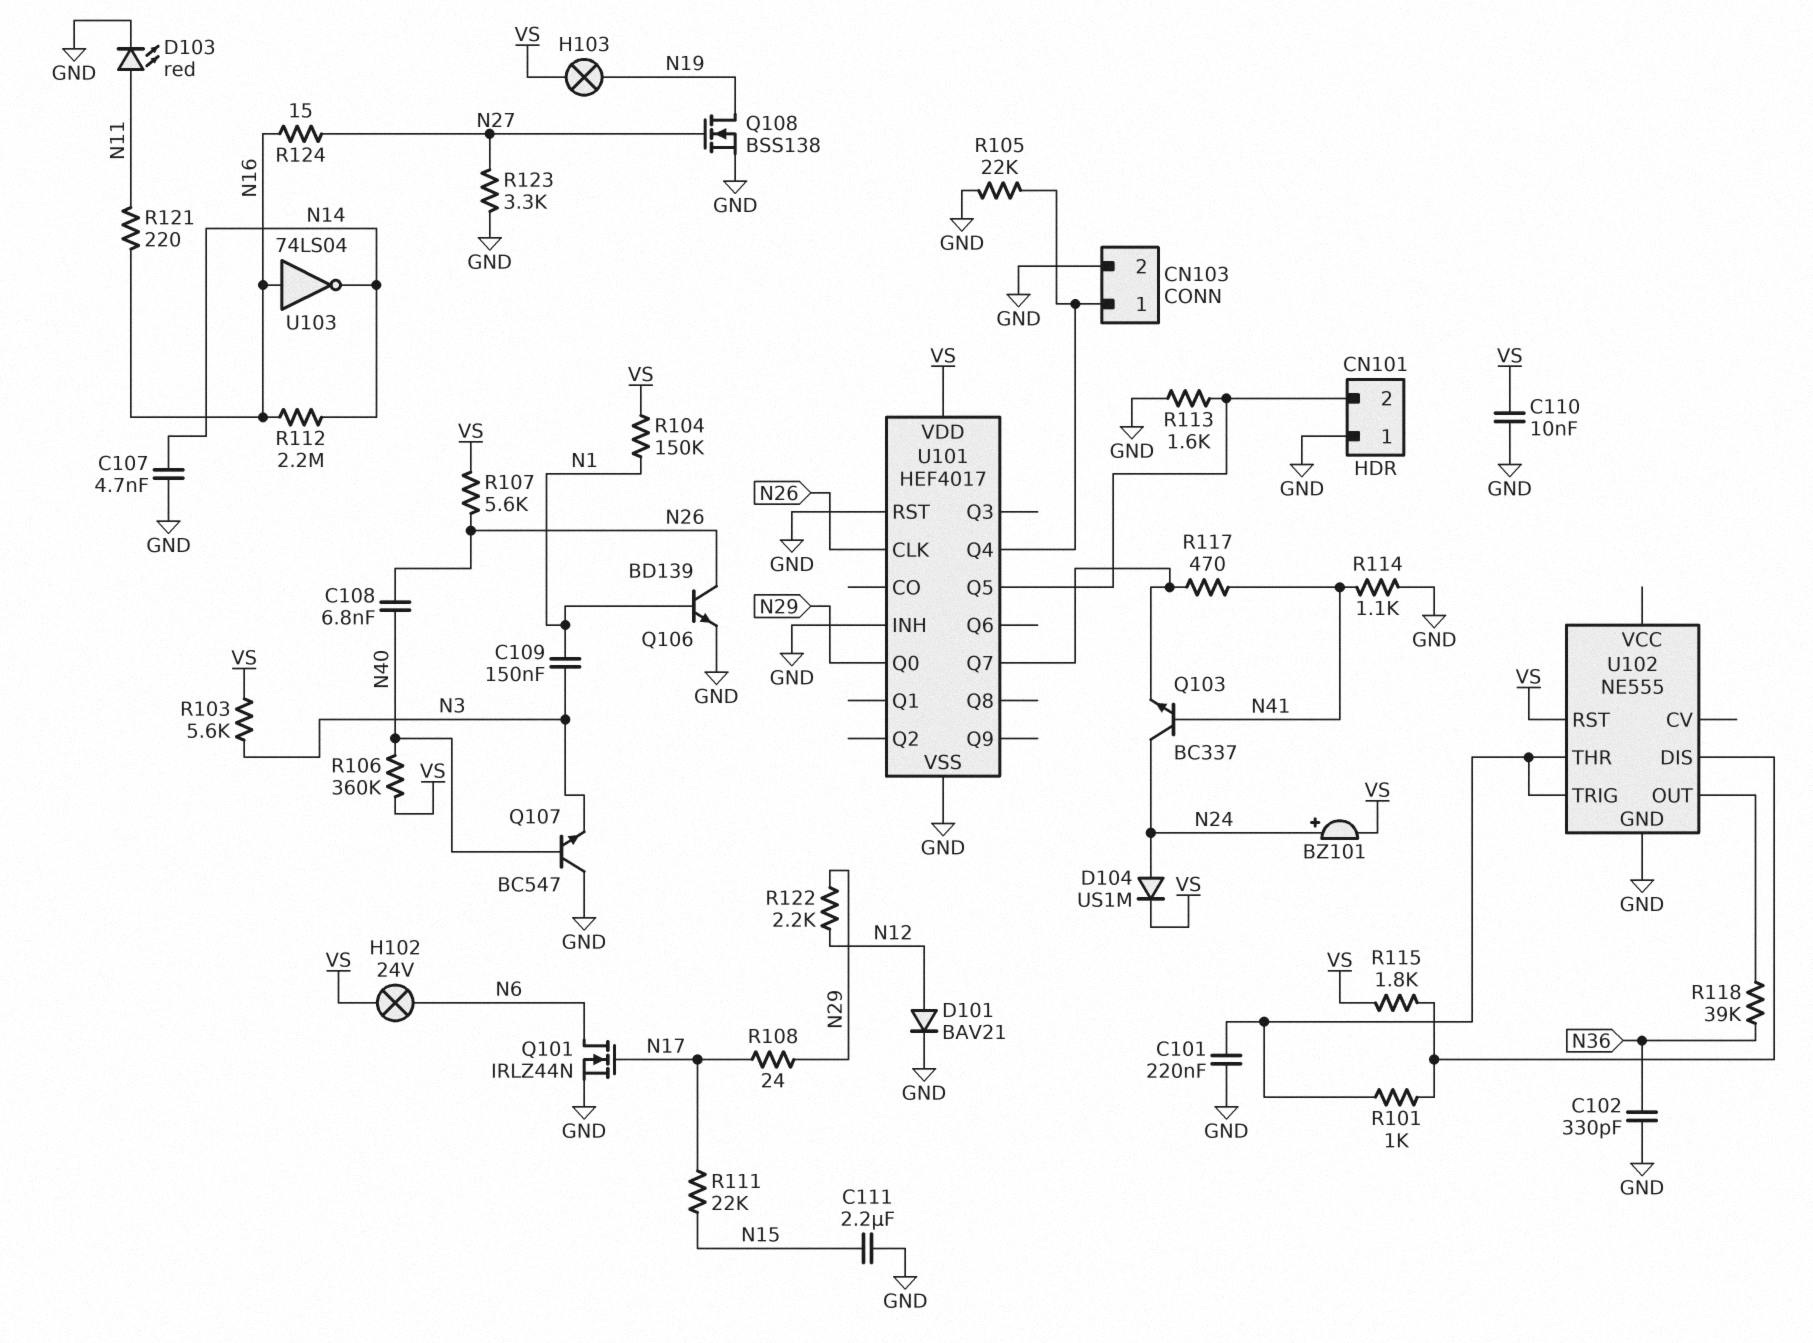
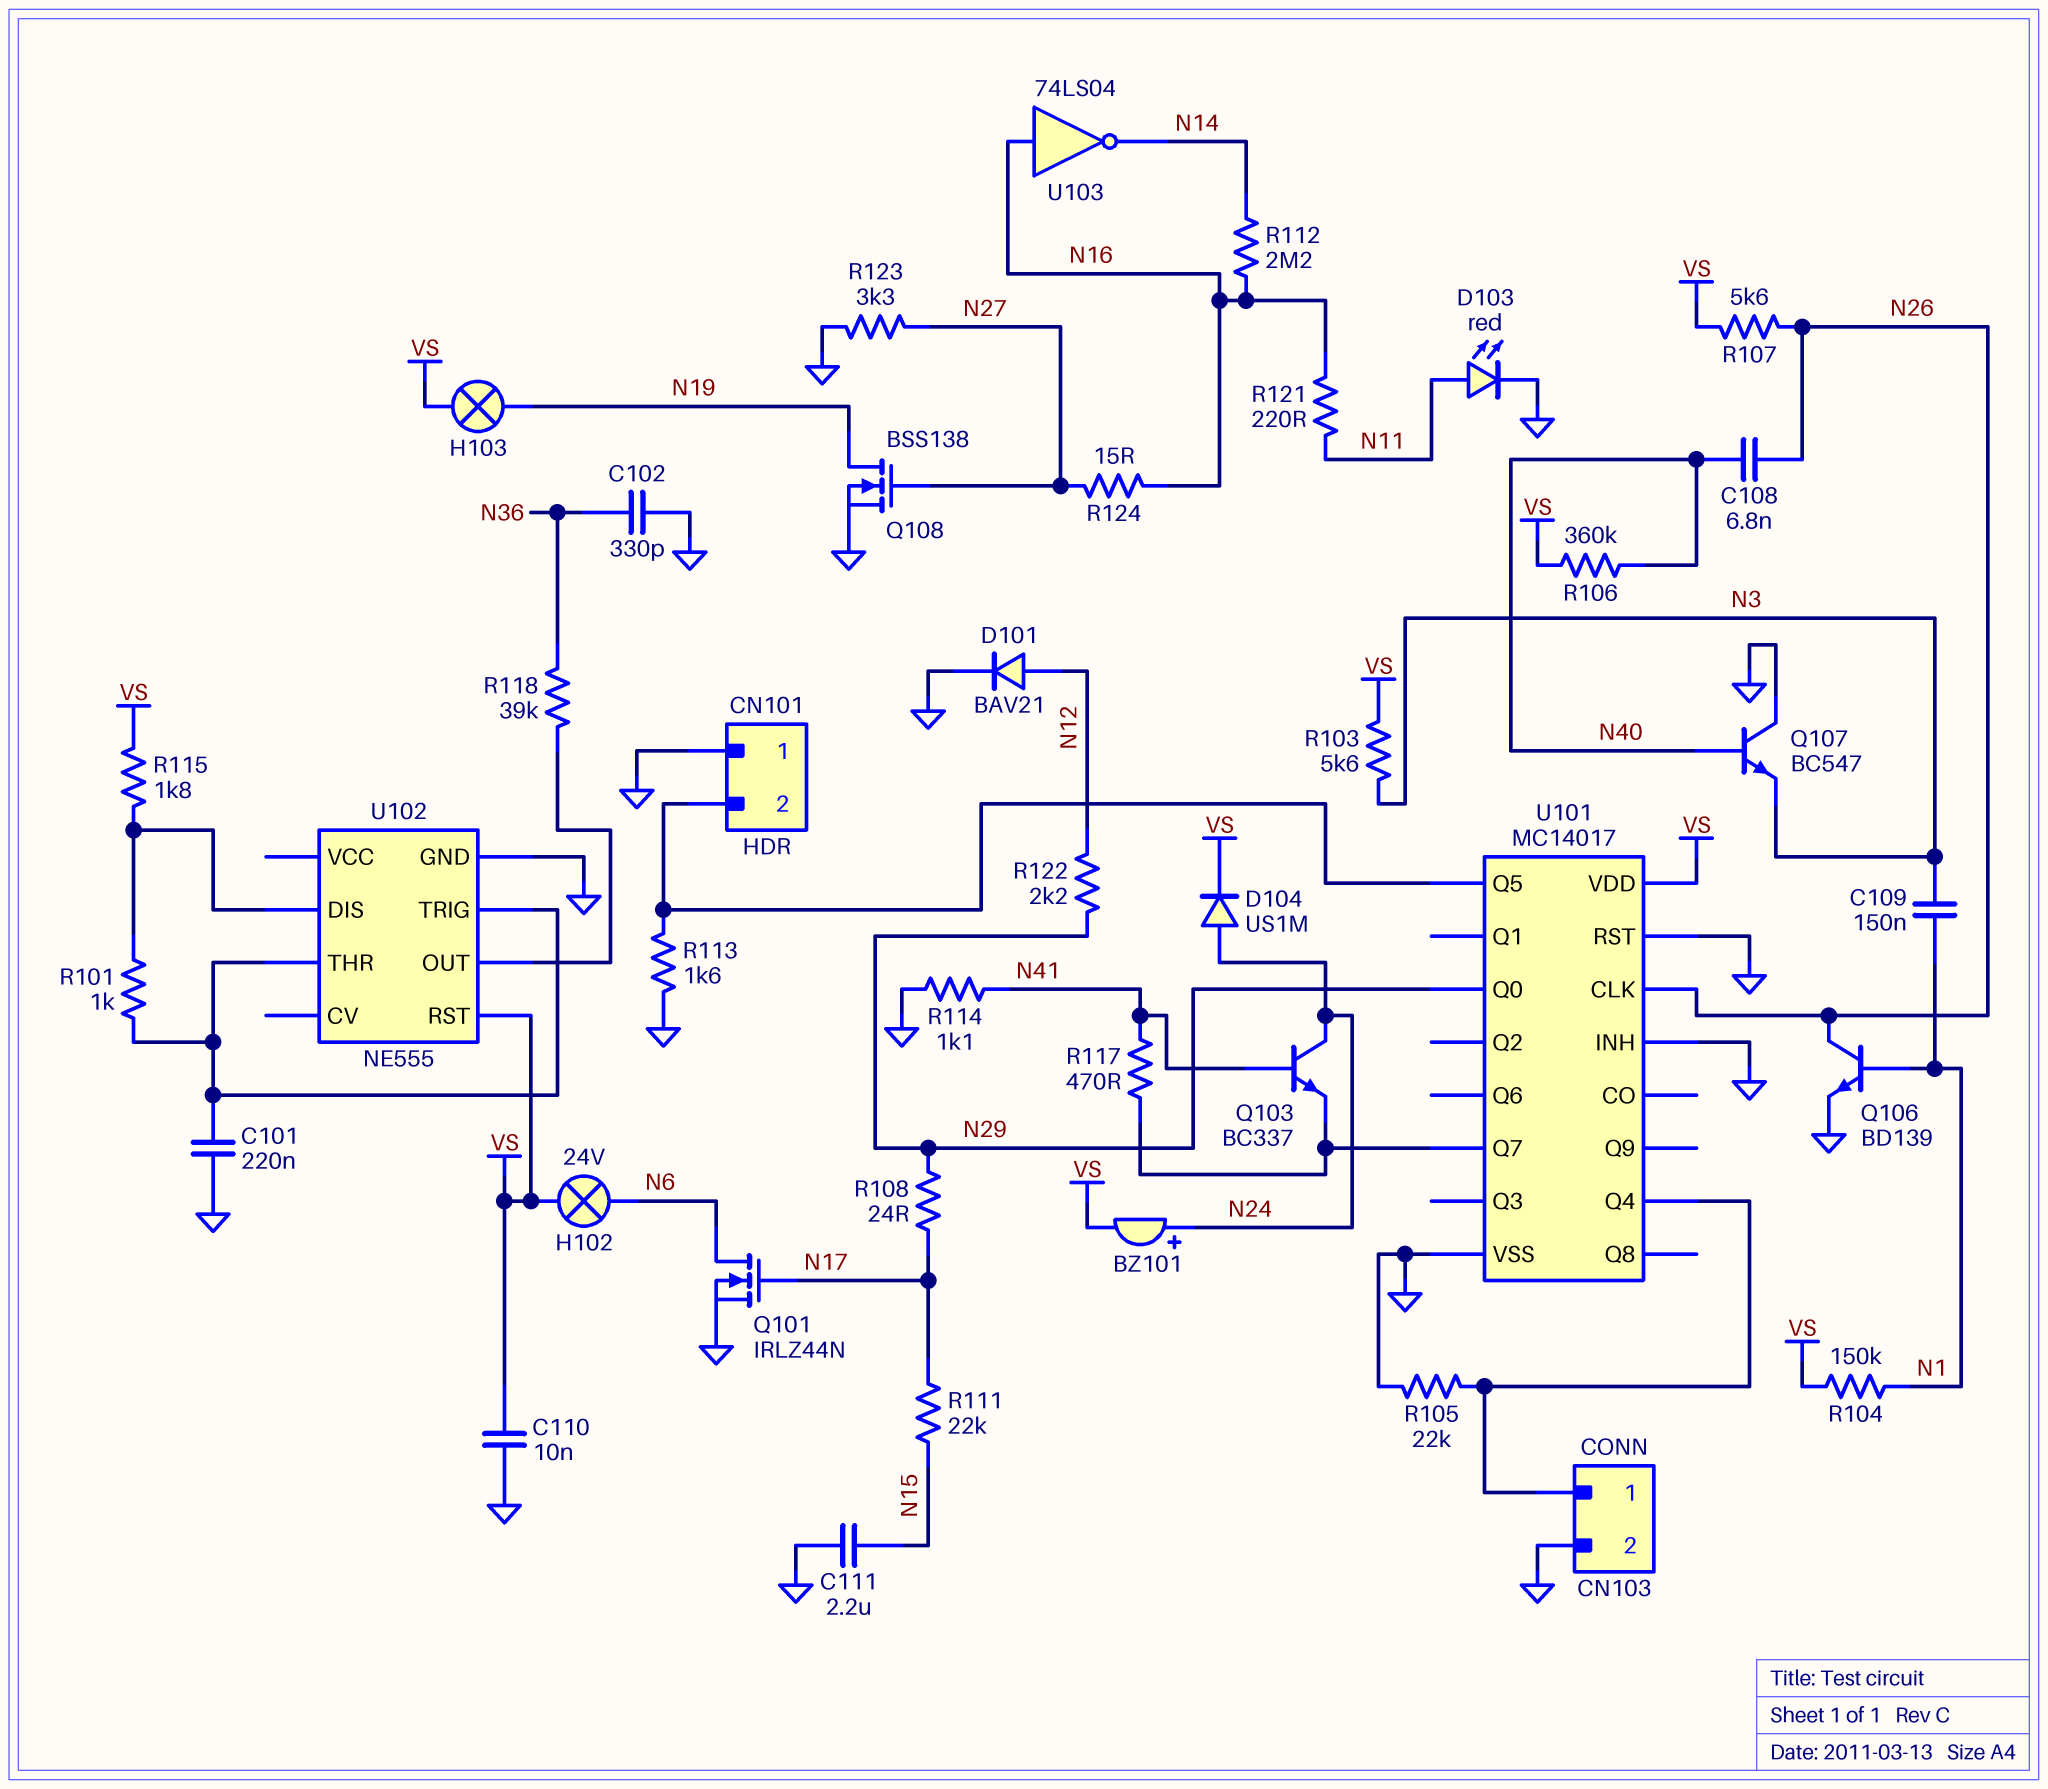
C107: 4.7nF (GND, N14) -> none
U101: HEF4017 -> MC14017

